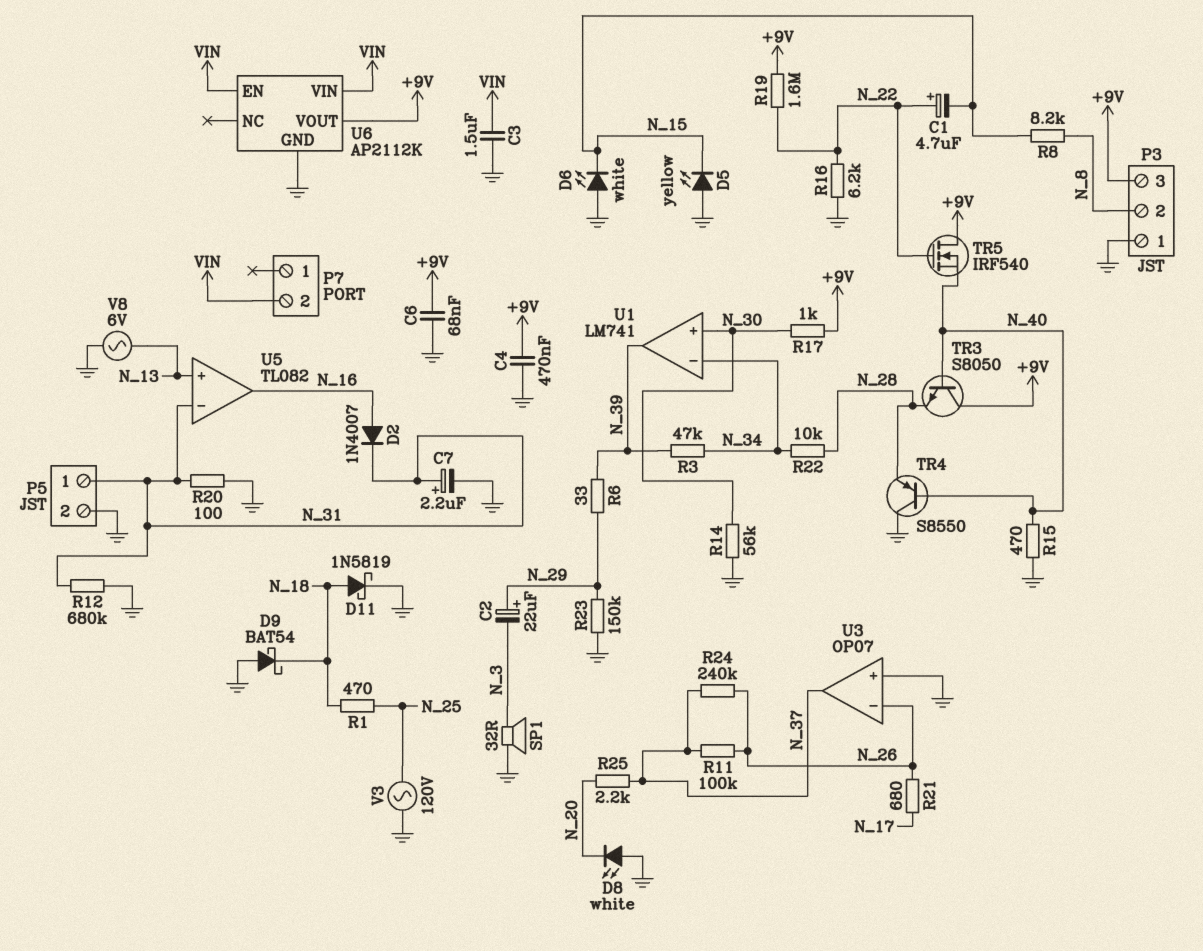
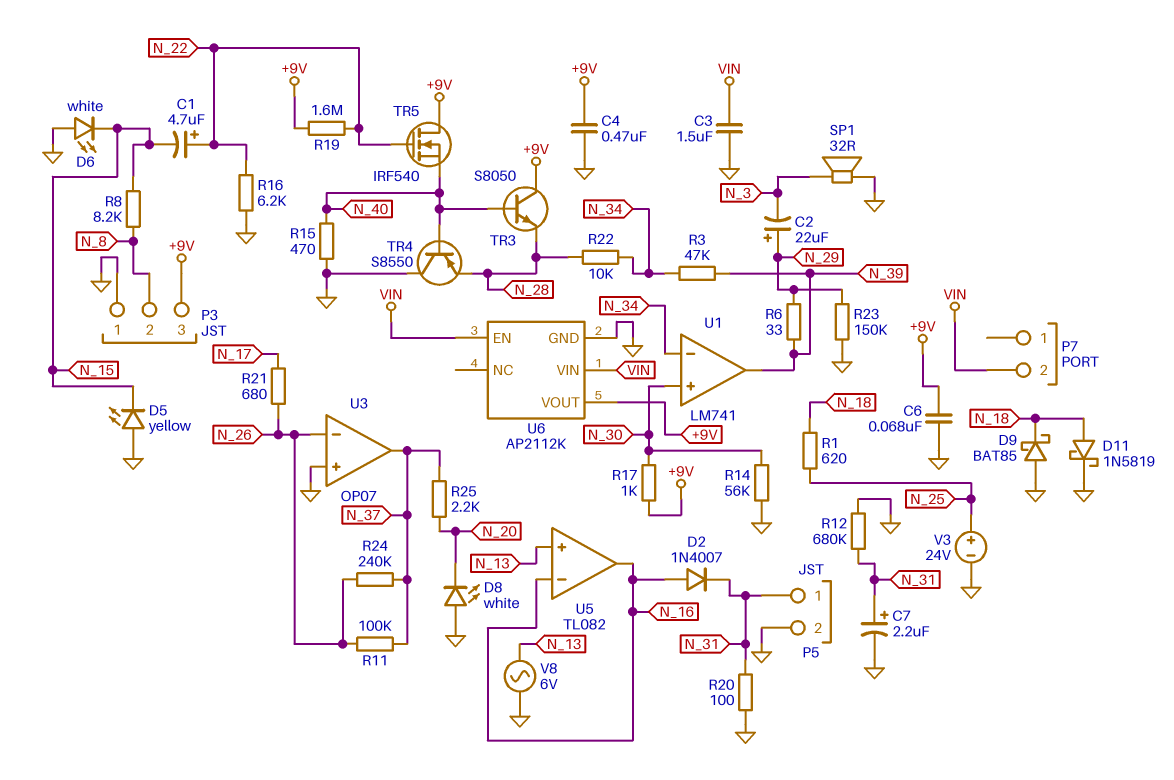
D9: schottky BAT54 (A GND, K N_18) -> schottky BAT85 (A GND, K N_18)
R1: 470 (N_18, N_25) -> 620 (N_18, N_25)
U5 pin in-: N_31 -> N_16
V3: AC 120V (GND, N_25) -> 24V (plus N_25, minus GND)

